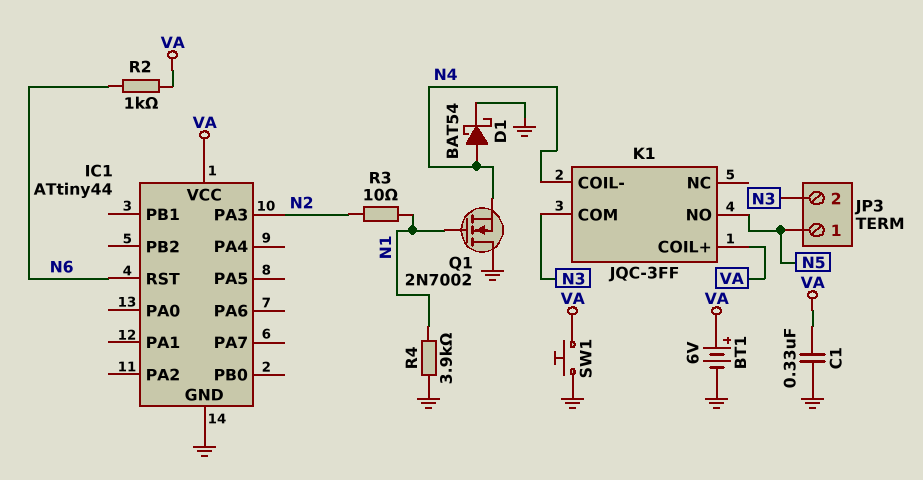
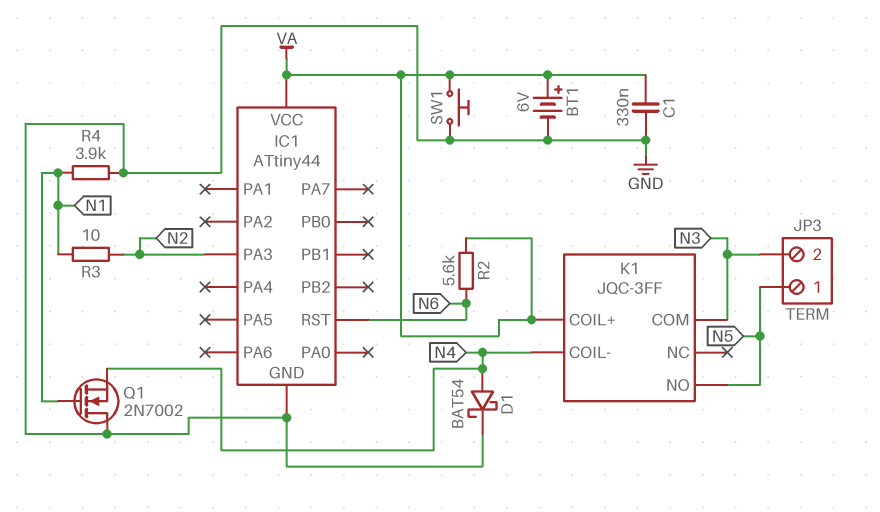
R2: 1k (N6, VA) -> 5.6k (N6, VA)

